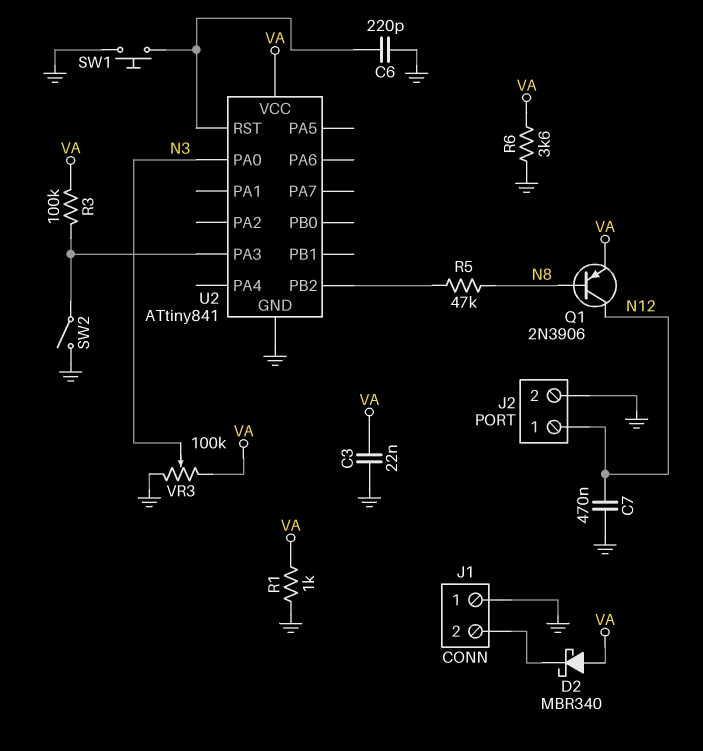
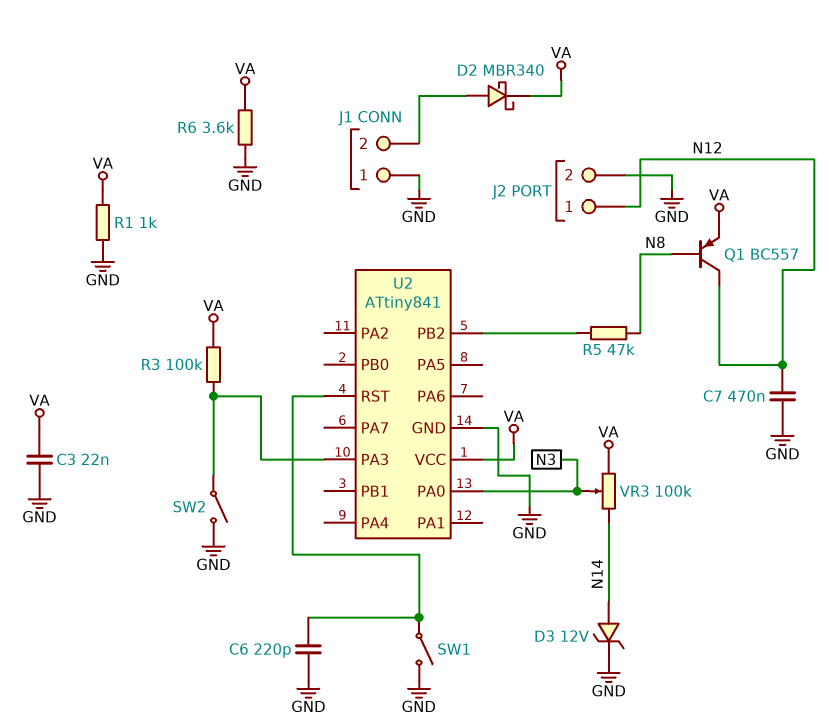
D2: schottky MBR340 (A VA, K J1/2) -> schottky MBR340 (A J1/2, K VA)
D3: none -> zener 12V (A N14, K GND)
Q1: PNP 2N3906 (B N8, C N12, E VA) -> PNP BC557 (B N8, C N12, E VA)
SW1: button (GND, U2/RST) -> switch (GND, U2/RST)
VR3: 100k (GND, VA, wiper N3) -> 100k (N14, VA, wiper N3)

